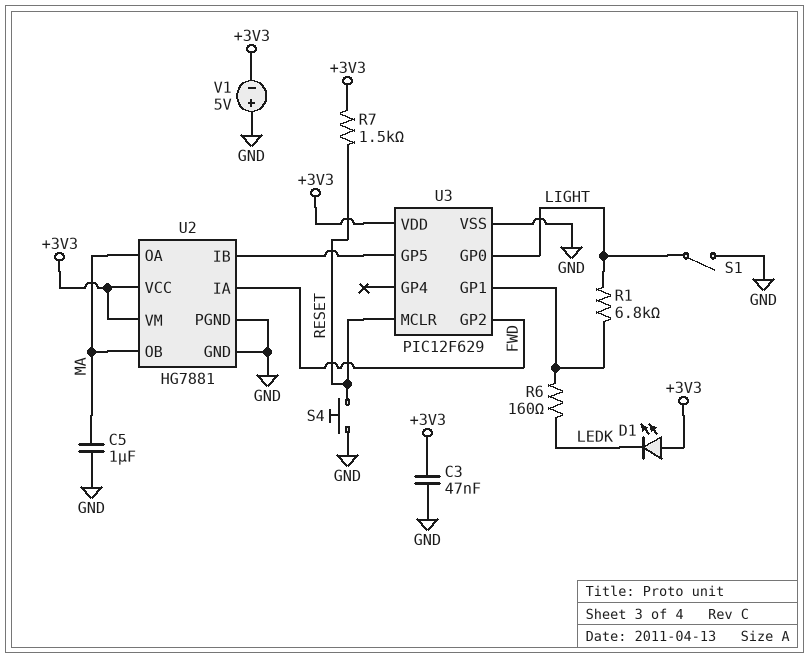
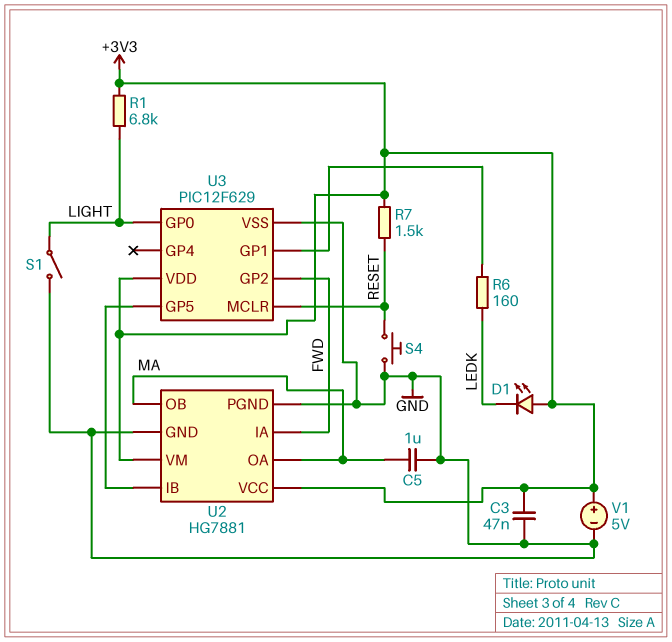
R1: 6.8k (LIGHT, U3/GP1) -> 6.8k (+3V3, LIGHT)
V1: 5V (plus GND, minus +3V3) -> 5V (plus +3V3, minus GND)

